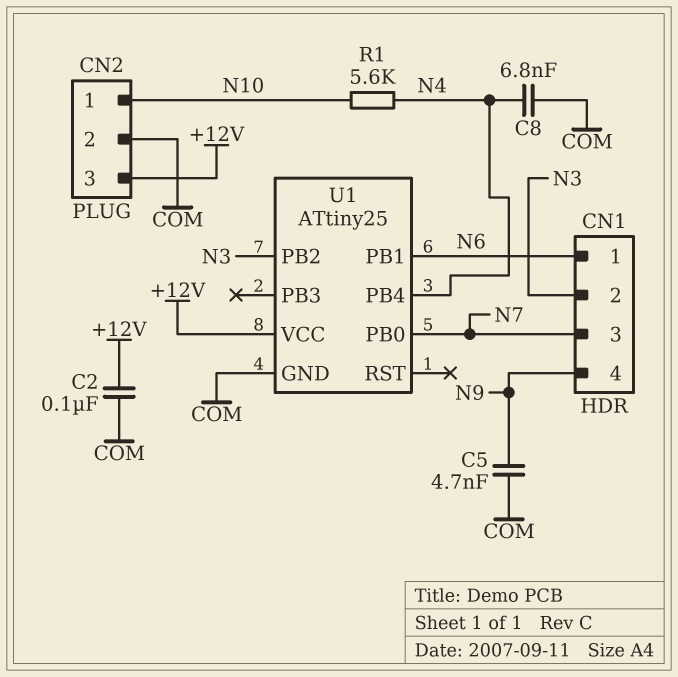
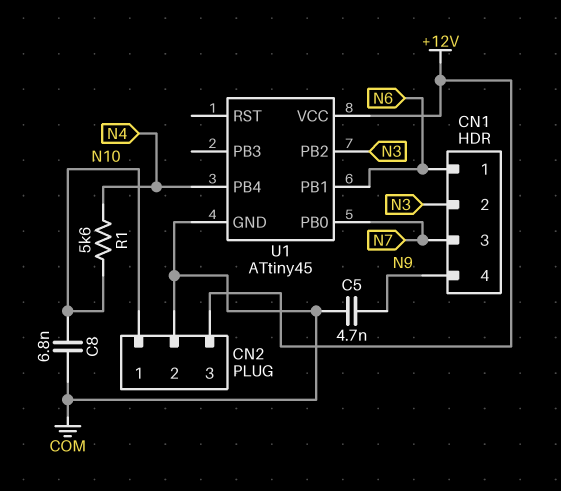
C2: 100nF (+12V, COM) -> none
C8: 6.8nF (COM, N4) -> 6.8nF (COM, N10)
U1: ATtiny25 -> ATtiny45

